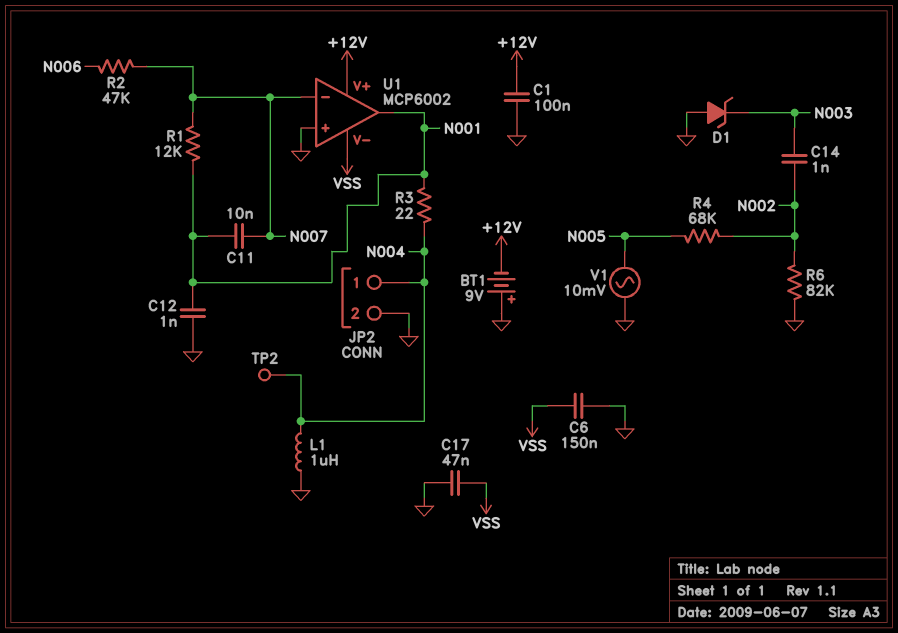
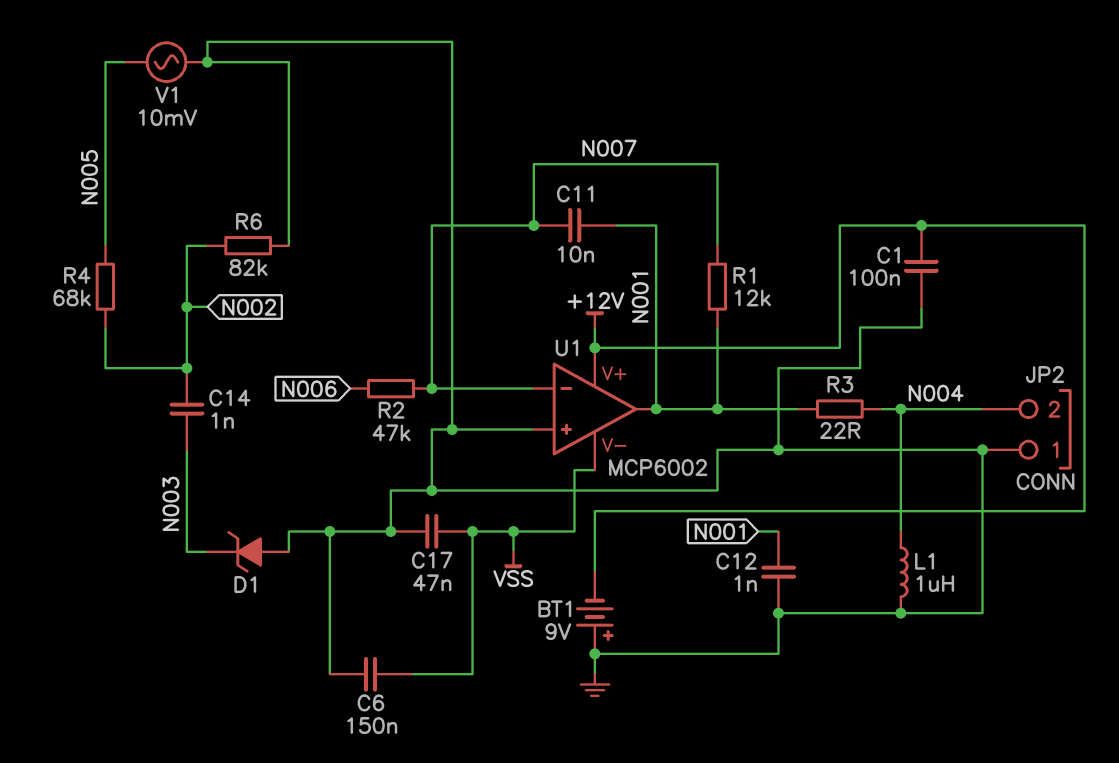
JP2 pin 1: N004 -> GND
JP2 pin 2: GND -> N004
TP2: test point (N004) -> none

